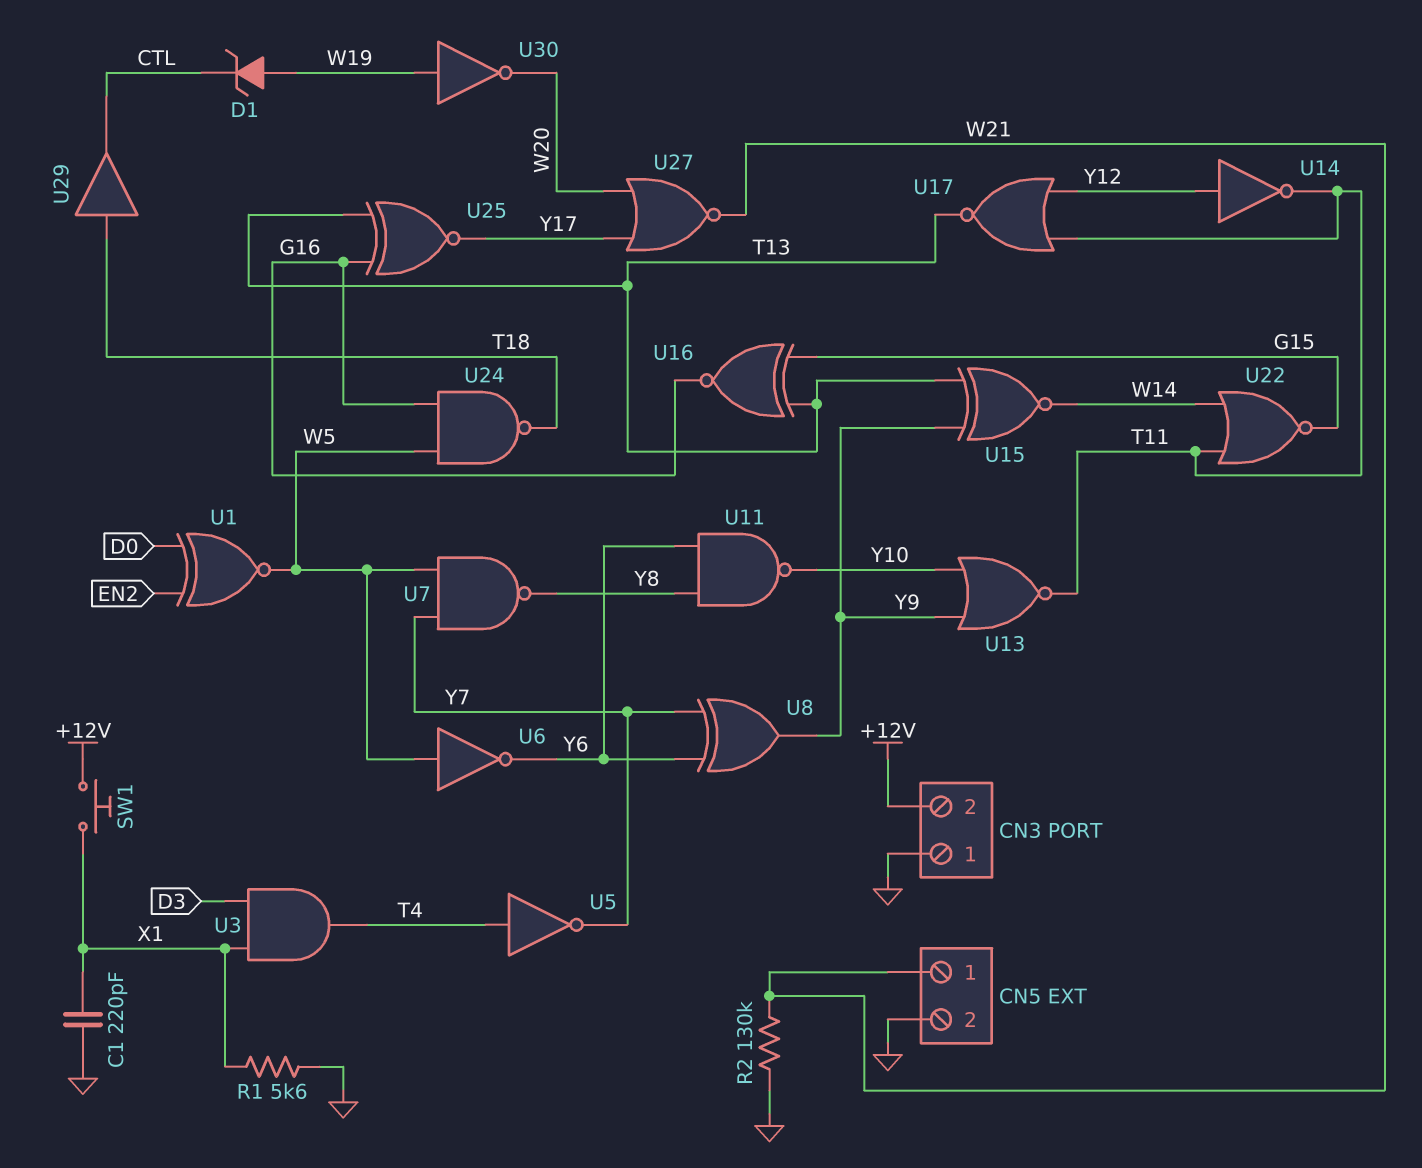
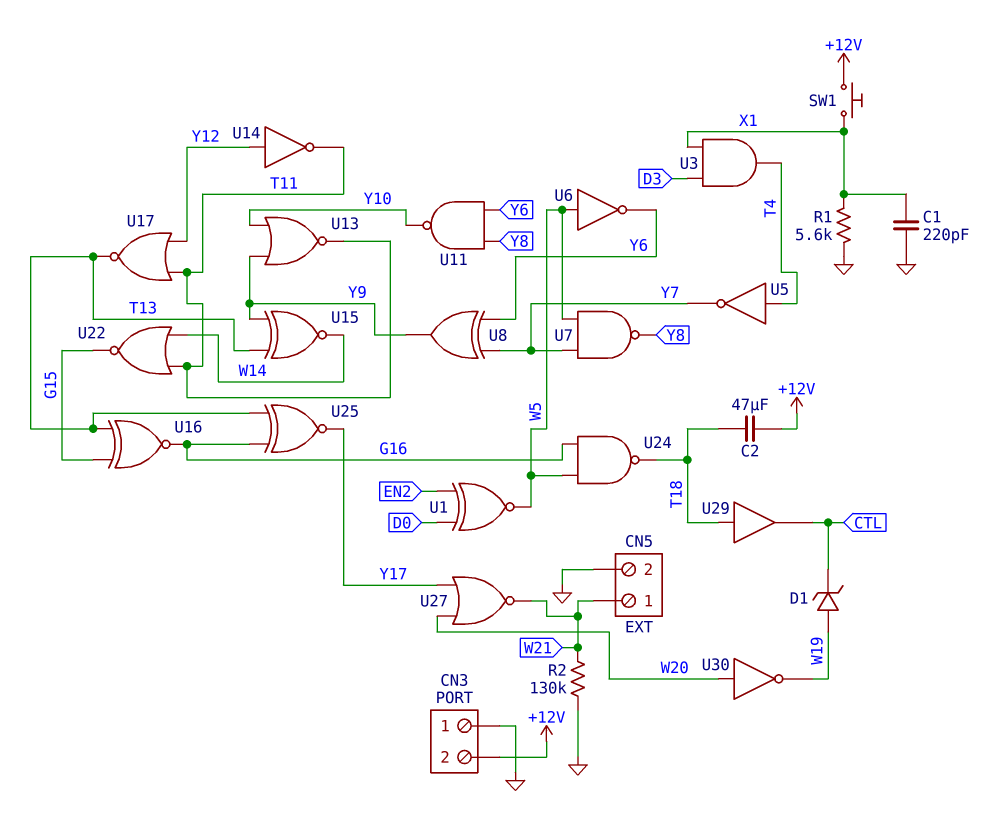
C2: none -> 47uF (+12V, T18)
U30: NOT (in W19, out W20) -> NOT (in W20, out W19)

